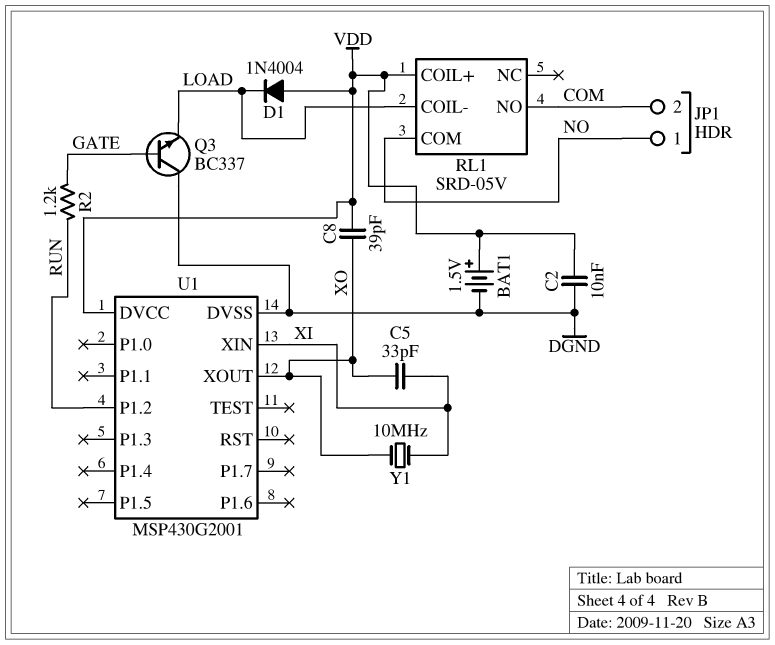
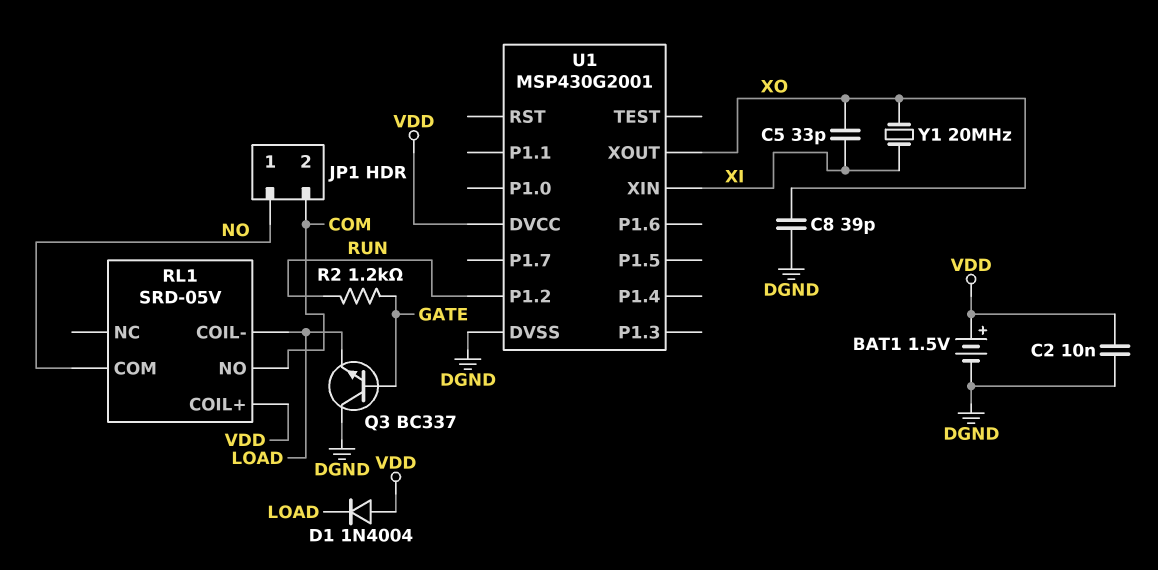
C8: 39pF (VDD, XO) -> 39pF (DGND, XO)
Y1: 10MHz (XI, XO) -> 20MHz (XI, XO)

